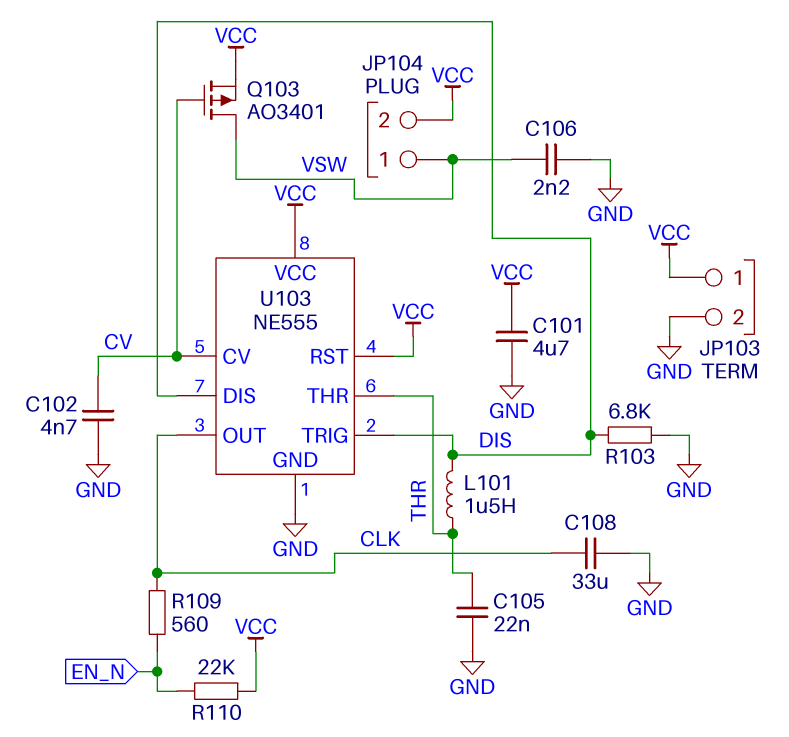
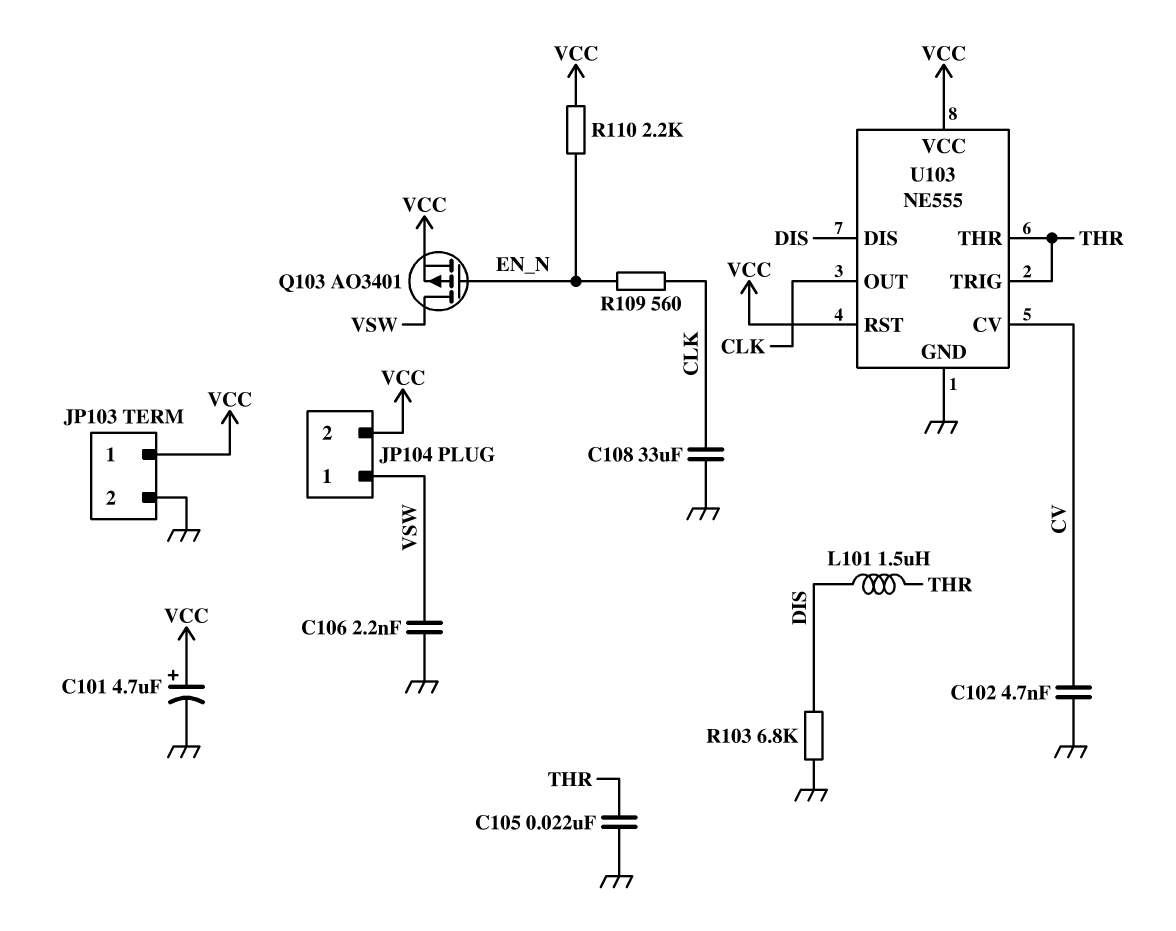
C101: 4.7uF (GND, VCC) -> 4.7uF (plus VCC, minus GND)
Q103: PMOS AO3401 (G CV, D VSW, S VCC) -> PMOS AO3401 (G EN_N, D VSW, S VCC)
R110: 22k (EN_N, VCC) -> 2.2k (EN_N, VCC)
U103 pin TRIG: DIS -> THR

